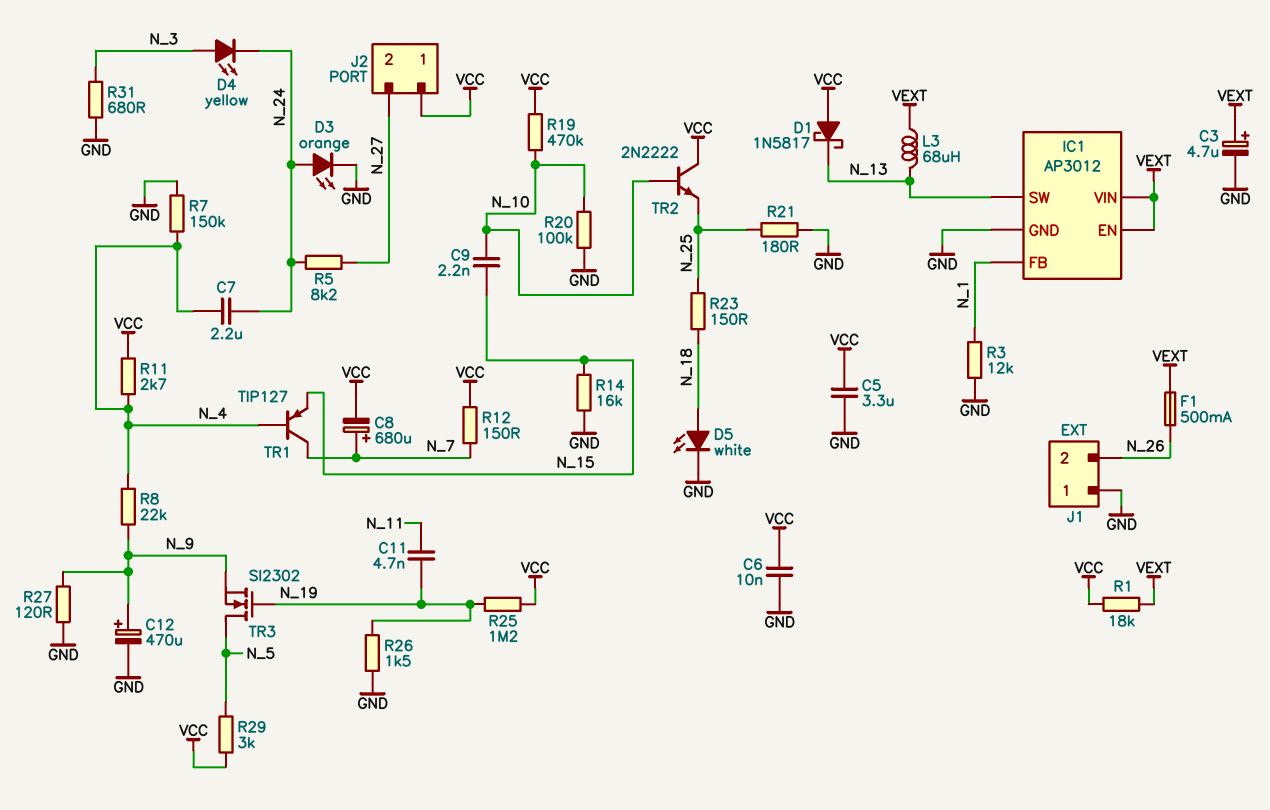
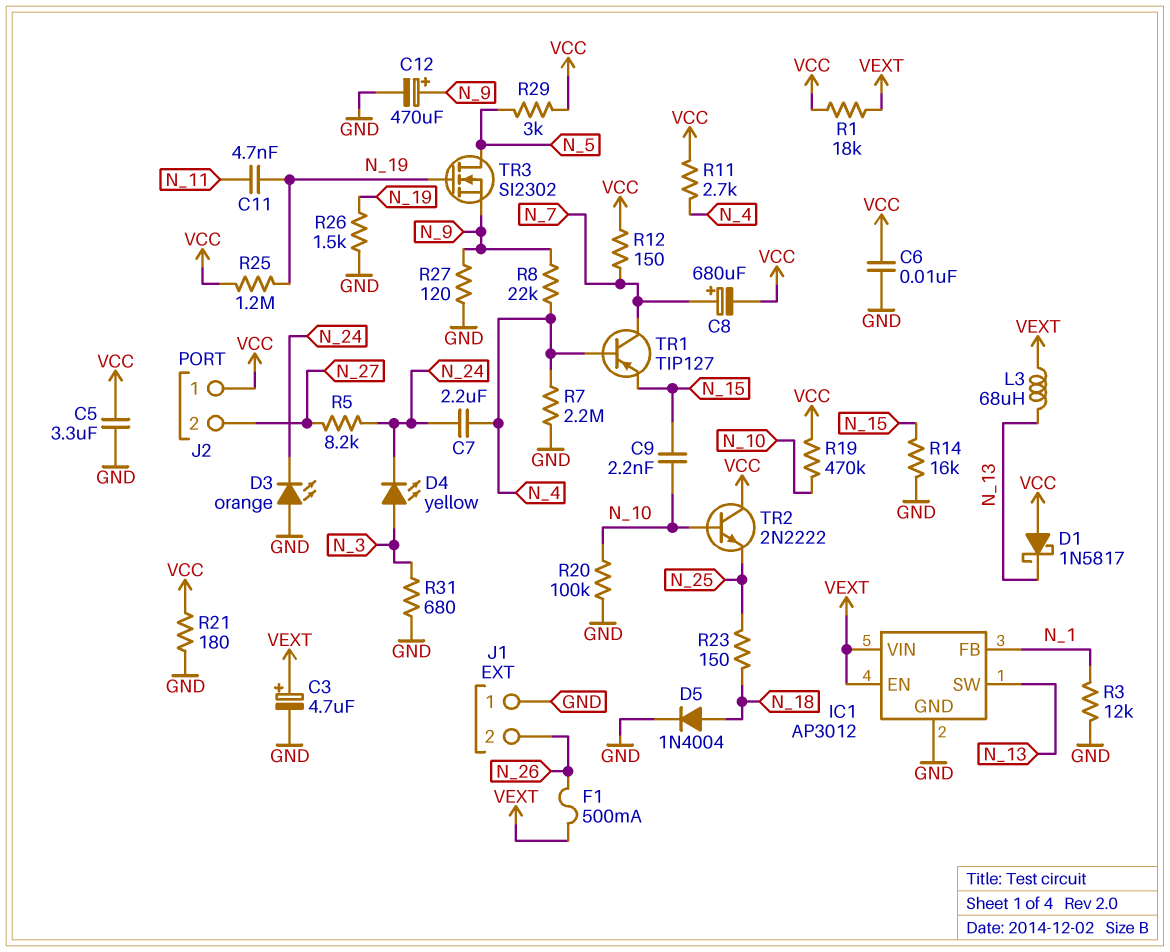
D3: LED orange (A N_24, K GND) -> LED orange (A GND, K N_24)
D5: LED white (A N_18, K GND) -> diode 1N4004 (A N_18, K GND)
R7: 150k (GND, N_4) -> 2.2M (GND, N_4)
R21: 180 (GND, N_25) -> 180 (GND, VCC)

